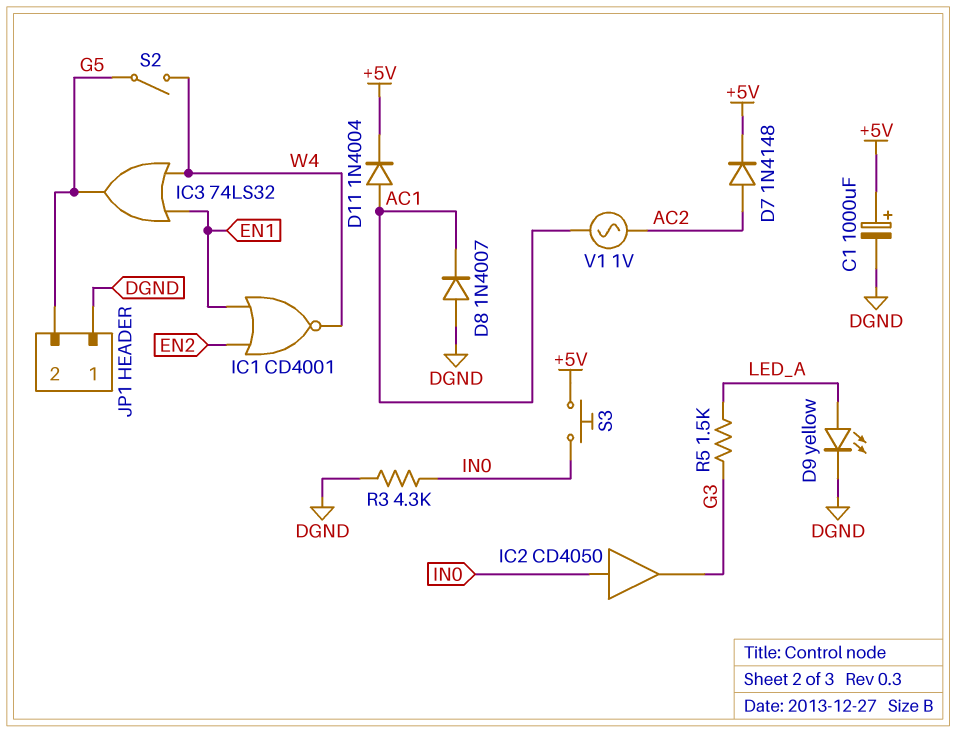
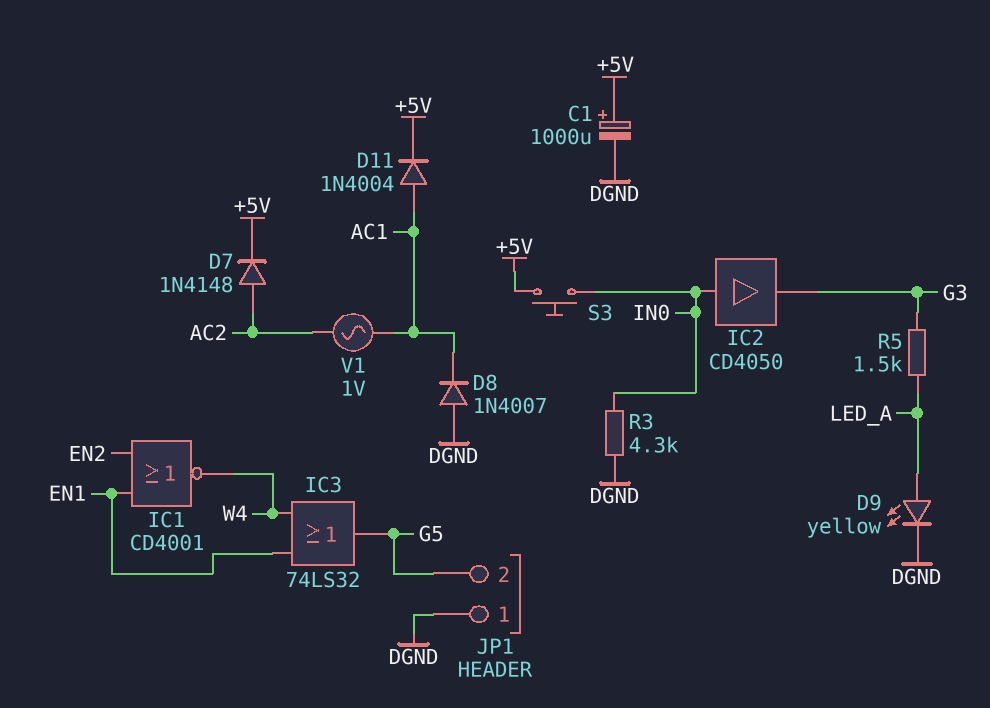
S2: switch (G5, W4) -> none

